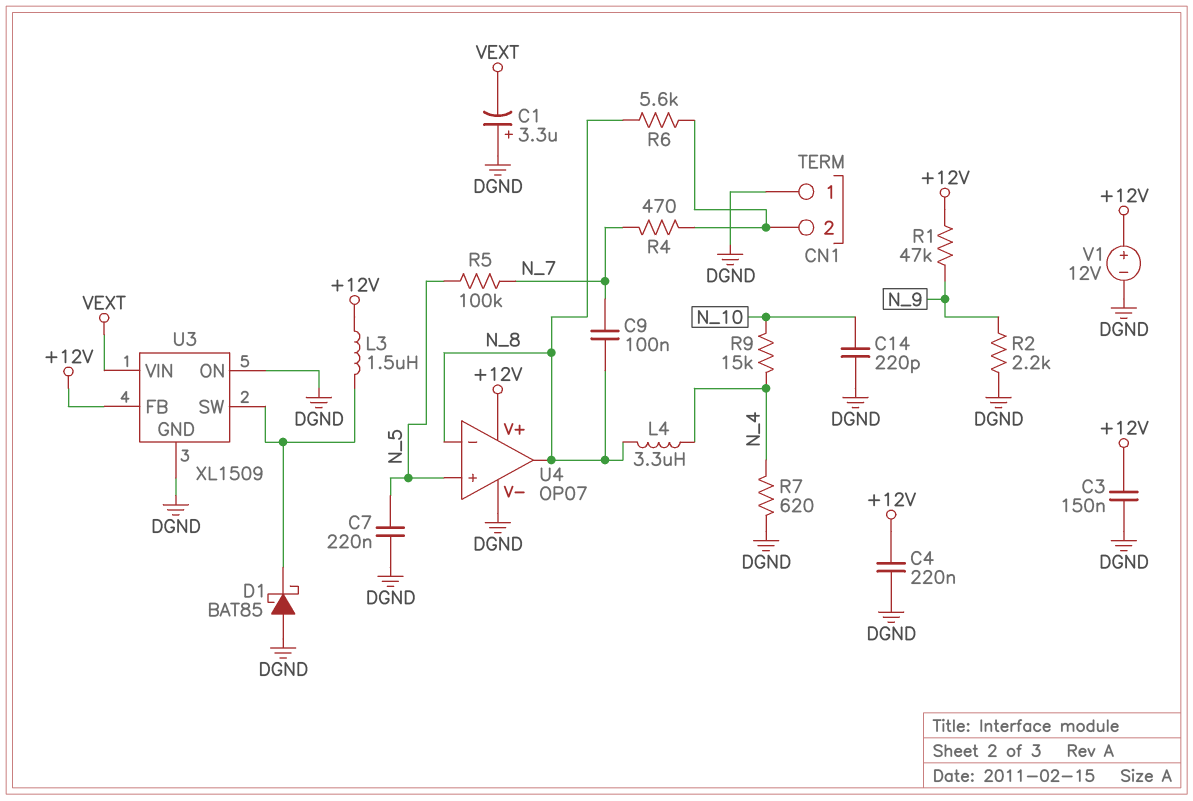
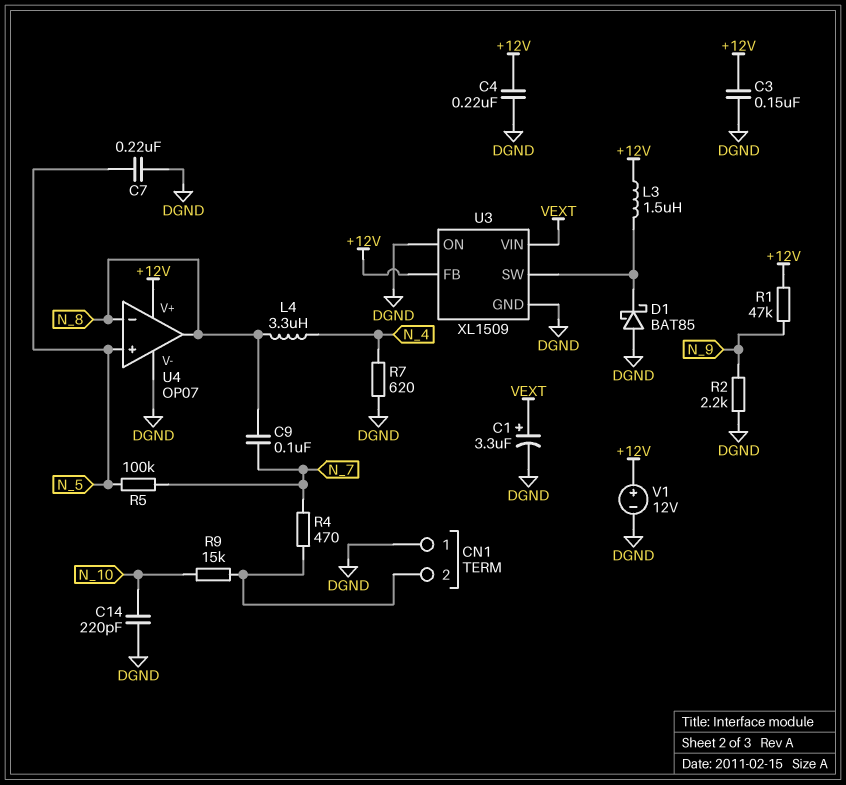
C1: 3.3uF (plus DGND, minus VEXT) -> 3.3uF (plus VEXT, minus DGND)
R6: 5.6k (CN1/2, N_8) -> none
R9: 15k (N_4, N_10) -> 15k (CN1/2, N_10)

